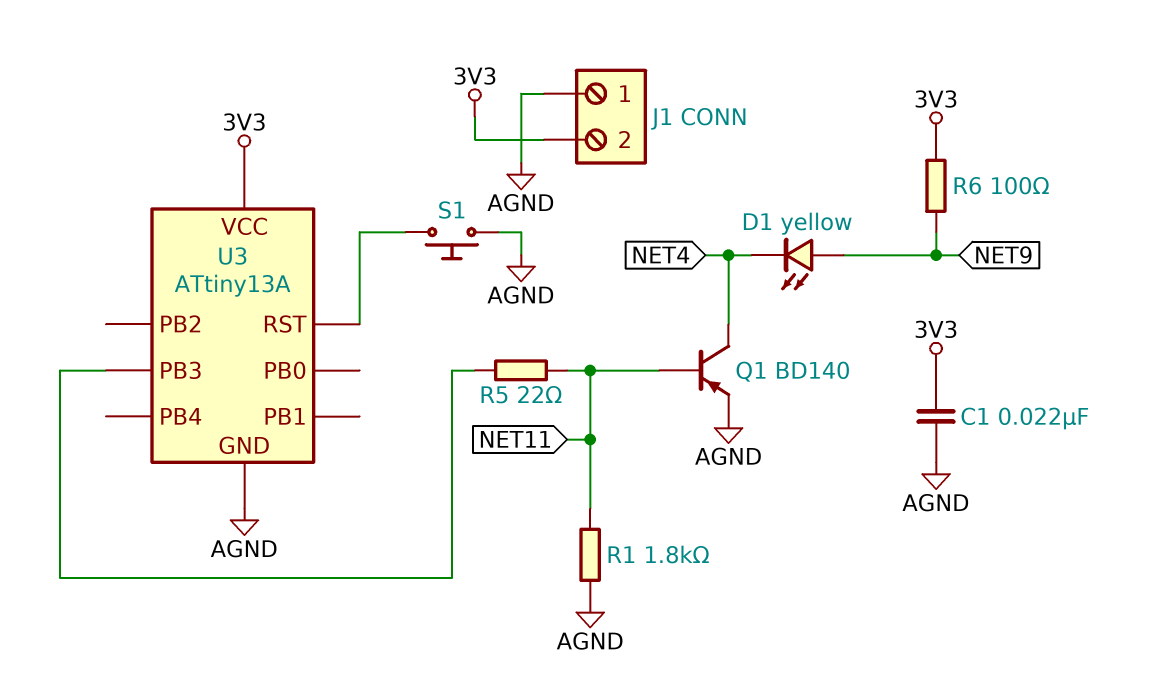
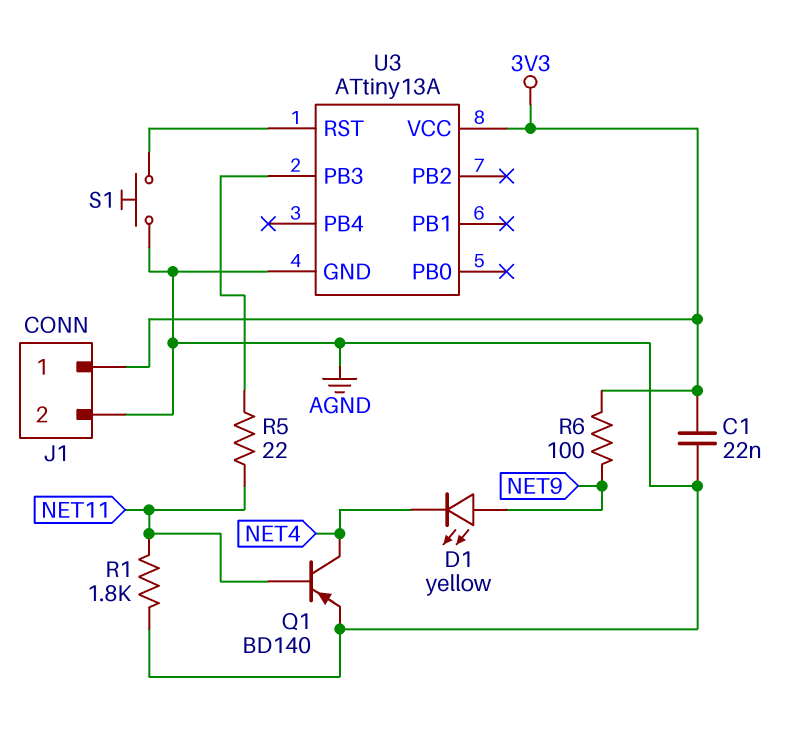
J1 pin 1: AGND -> 3V3
J1 pin 2: 3V3 -> AGND

